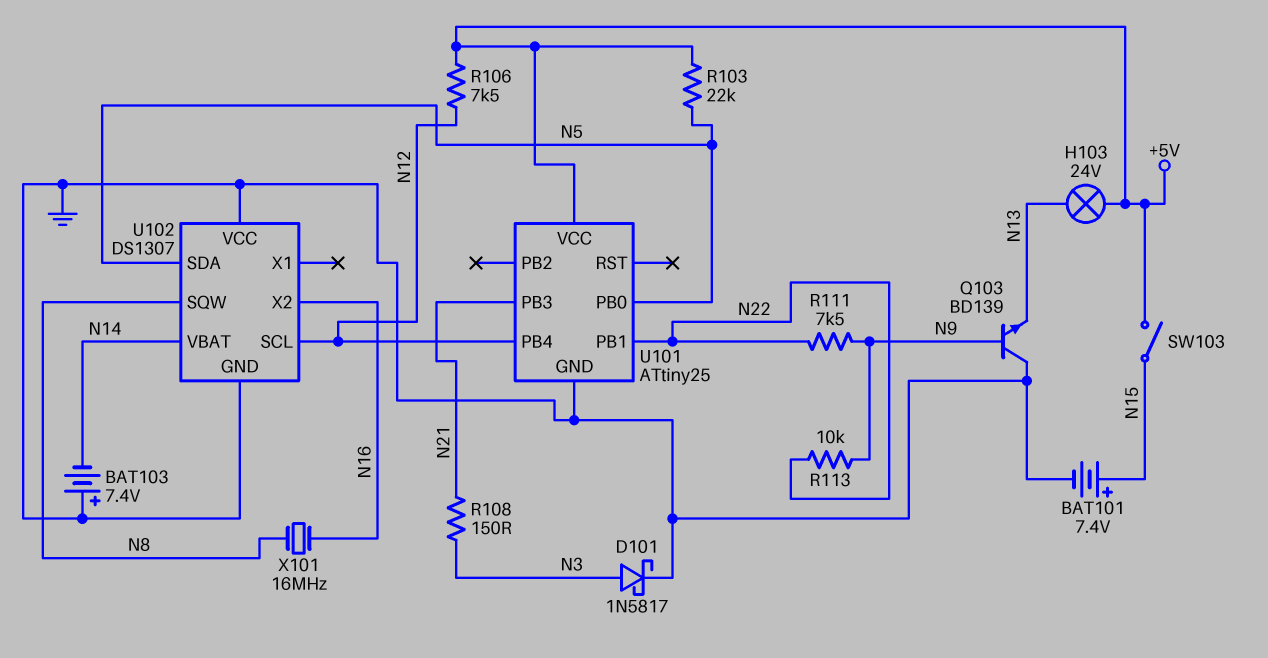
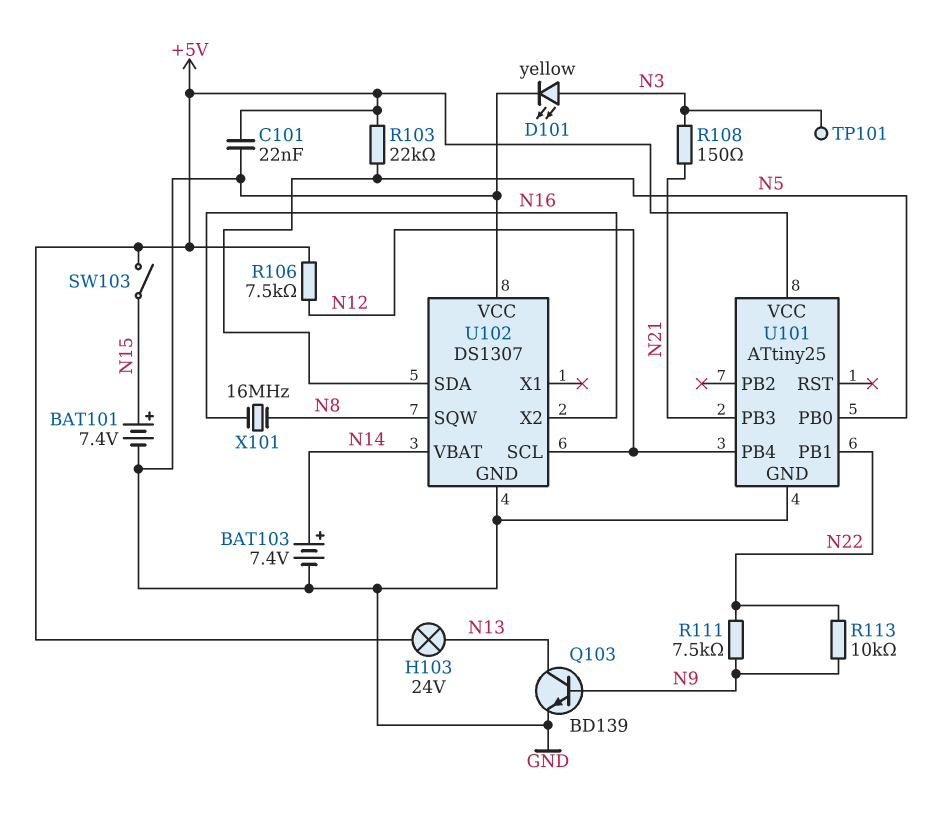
BAT103: 7.4V (plus GND, minus N14) -> 7.4V (plus N14, minus GND)
C101: none -> 22nF (+5V, GND)
D101: schottky 1N5817 (A N3, K GND) -> LED yellow (A N3, K GND)
Q103: NPN BD139 (B N9, C GND, E N13) -> NPN BD139 (B N9, C N13, E GND)
TP101: none -> test point (N3)

